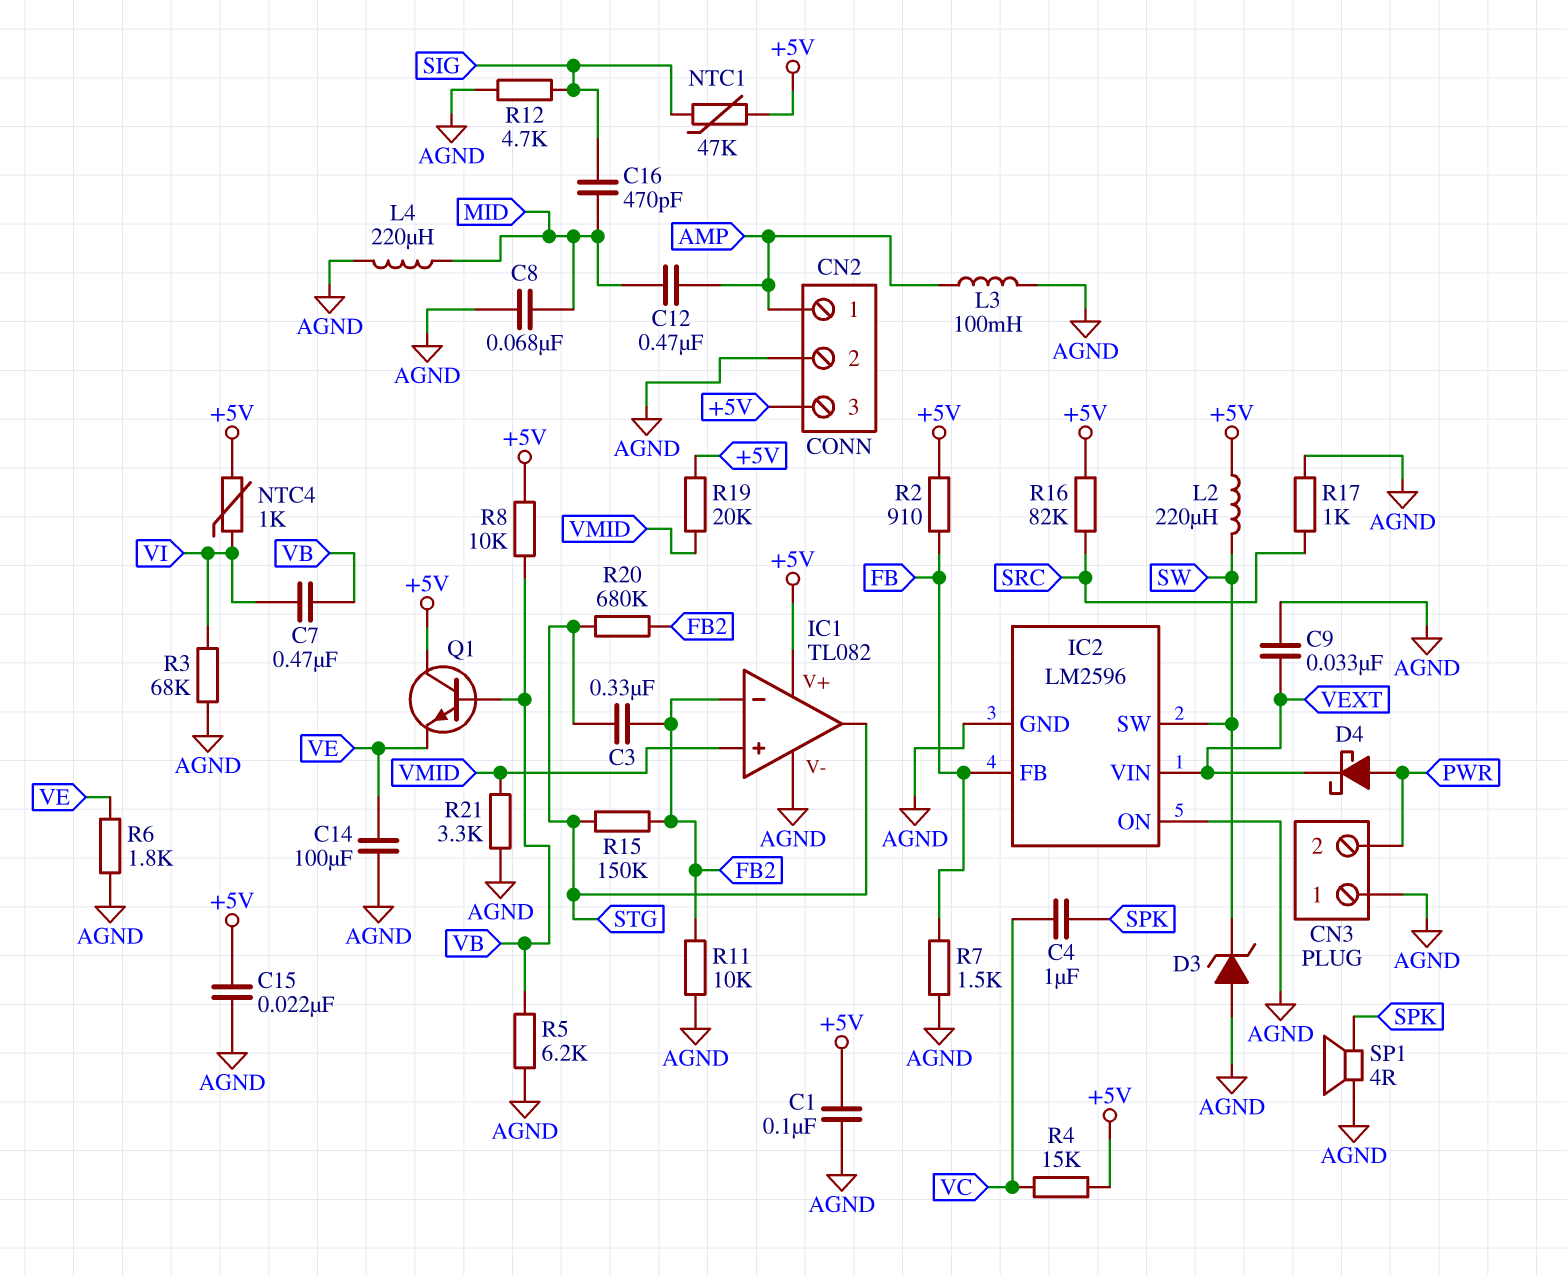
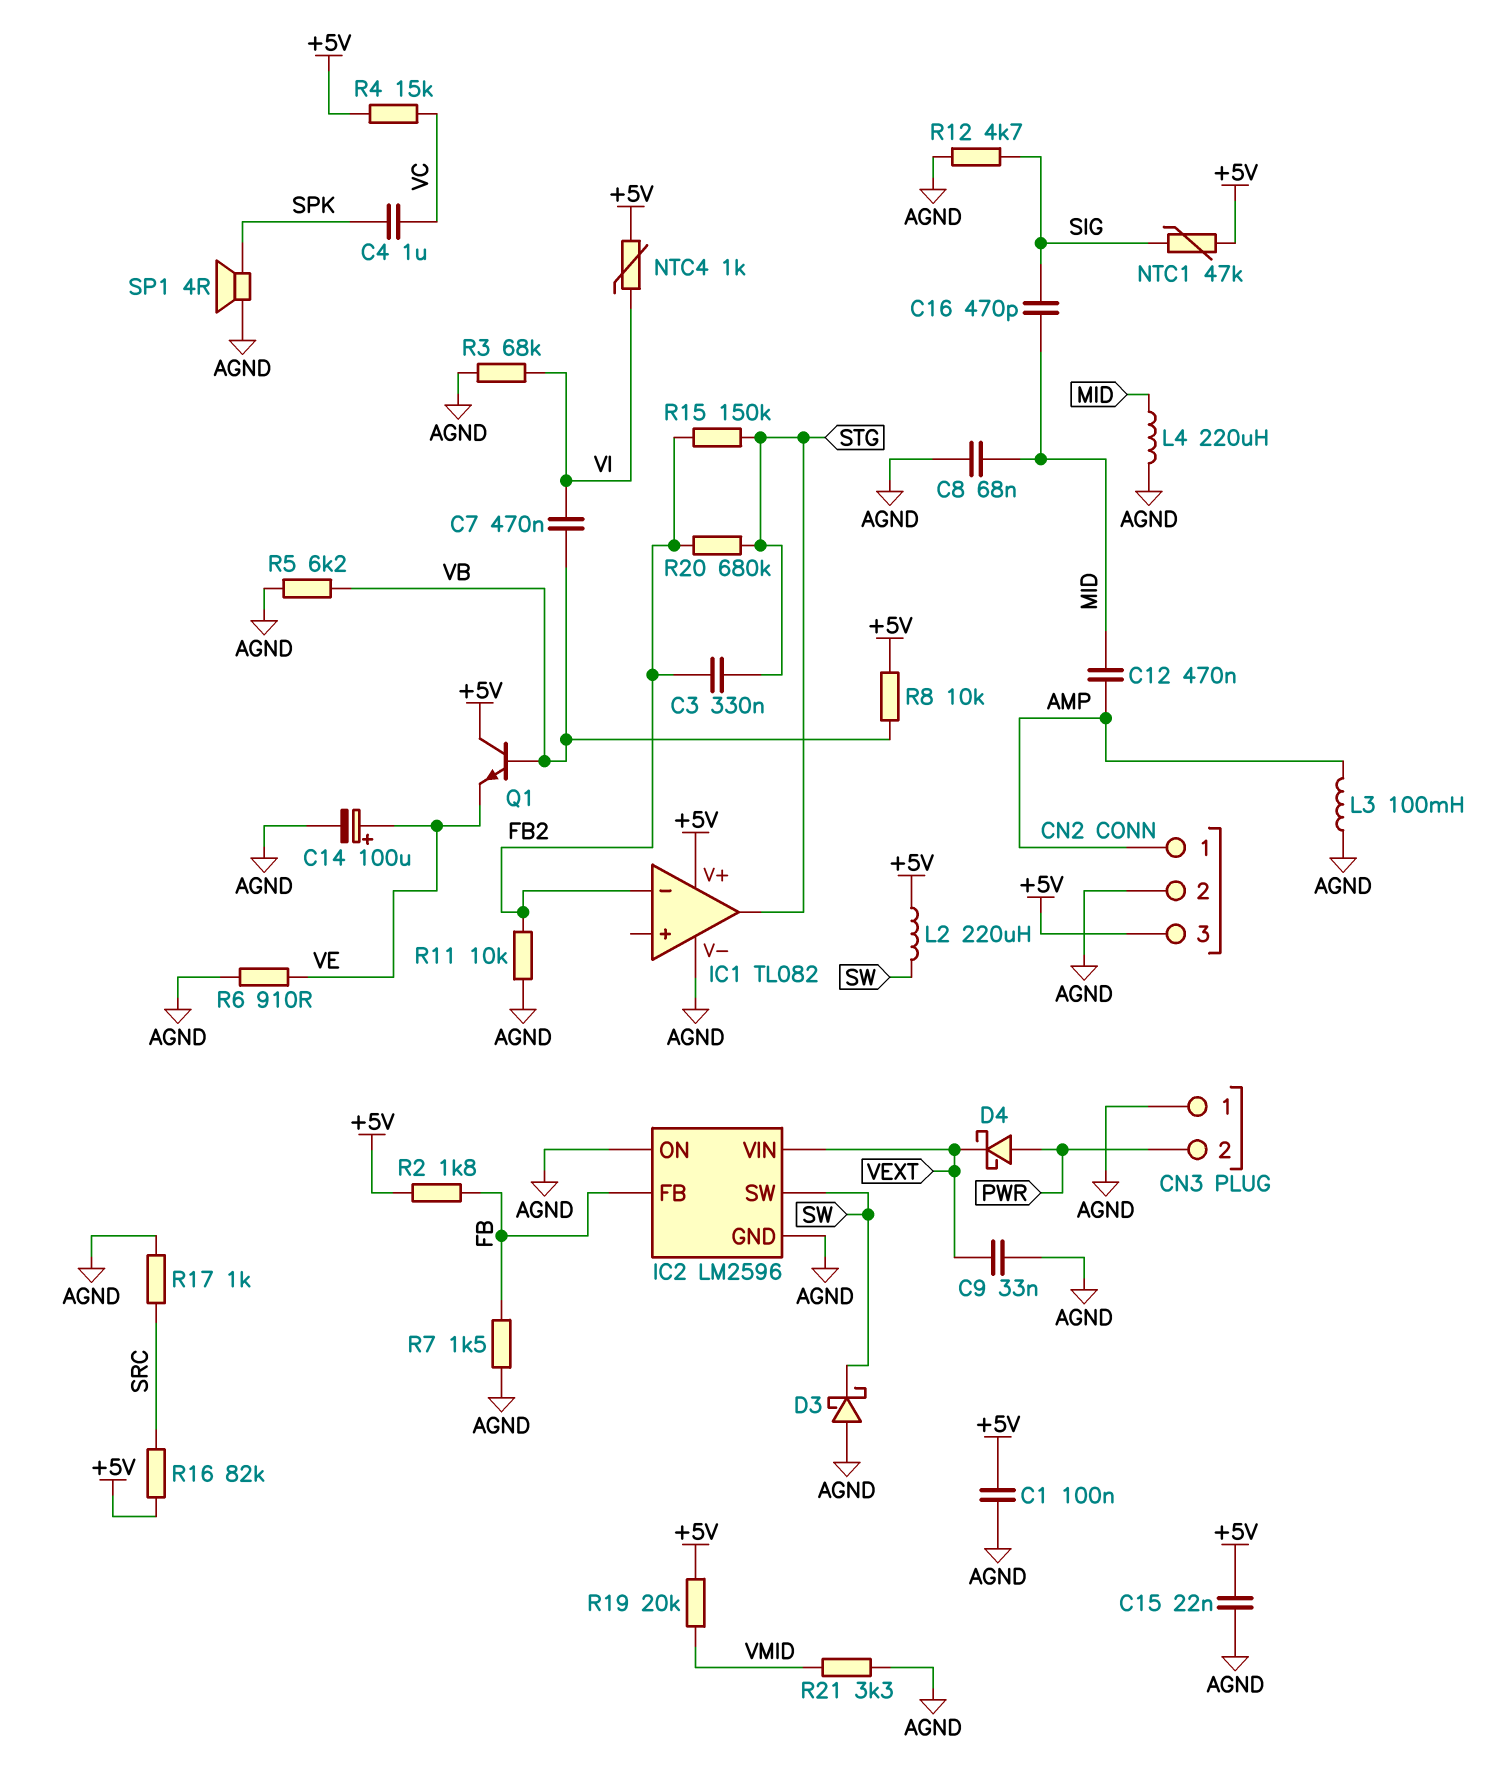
C14: 100uF (AGND, VE) -> 100uF (plus VE, minus AGND)
D3: zener (A AGND, K SW) -> schottky (A AGND, K SW)
IC1 pin in+: VMID -> none
R2: 910 (+5V, FB) -> 1.8k (+5V, FB)
R6: 1.8k (AGND, VE) -> 910 (AGND, VE)

